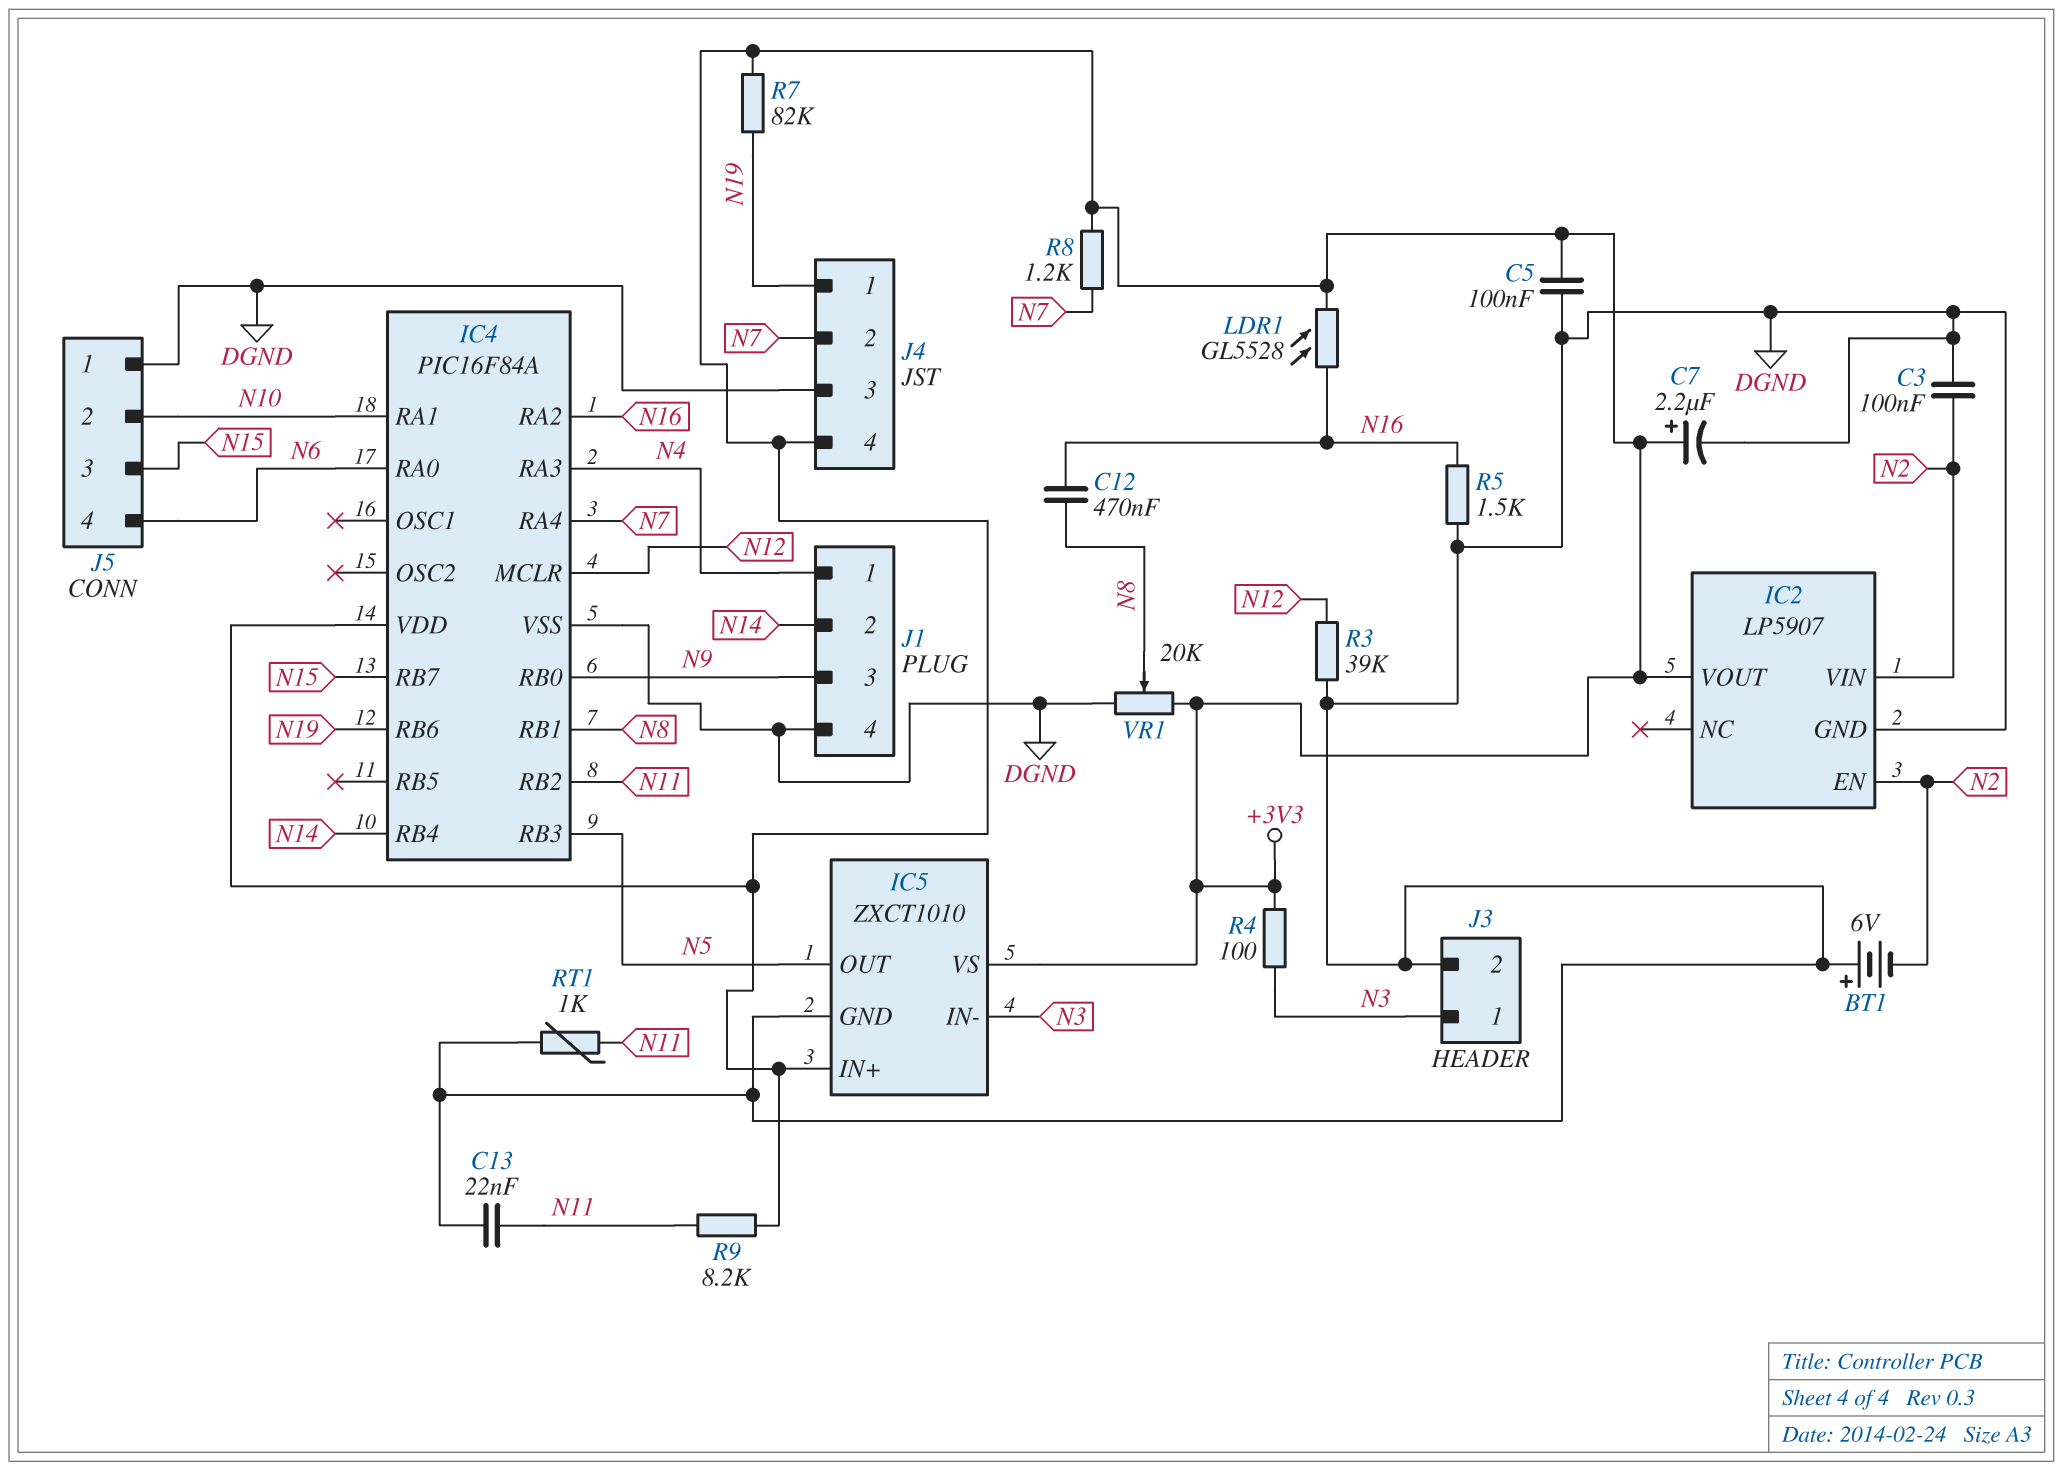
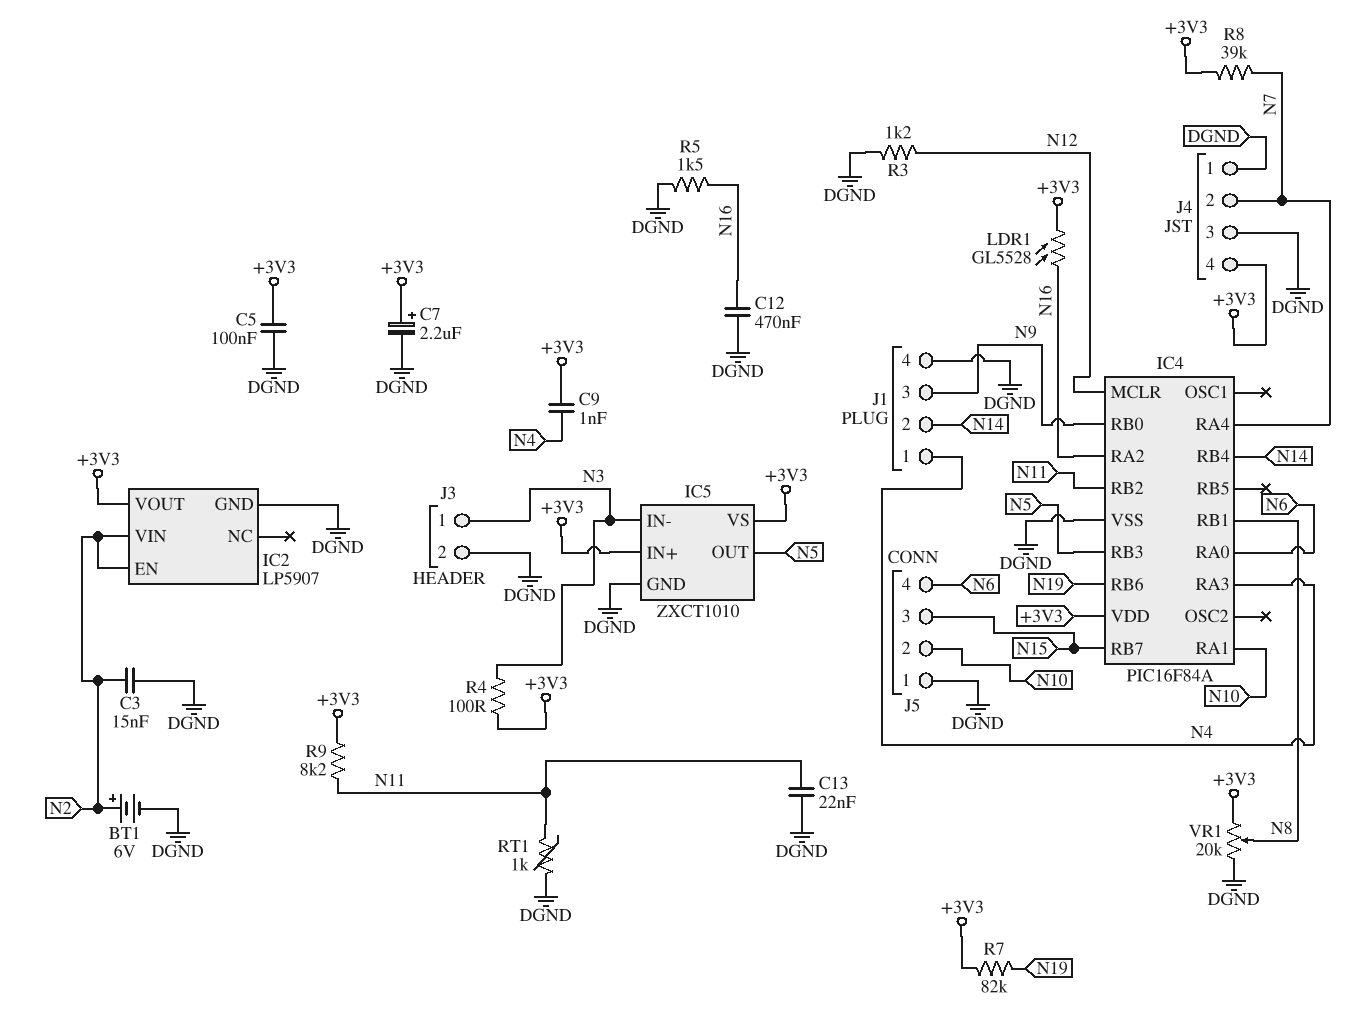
BT1: 6V (plus DGND, minus N2) -> 6V (plus N2, minus DGND)
C3: 100nF (DGND, N2) -> 15nF (DGND, N2)
C9: none -> 1nF (+3V3, N4)
C12: 470nF (N8, N16) -> 470nF (DGND, N16)
J4 pin 1: N19 -> DGND
R3: 39k (DGND, N12) -> 1.2k (DGND, N12)
R8: 1.2k (+3V3, N7) -> 39k (+3V3, N7)

